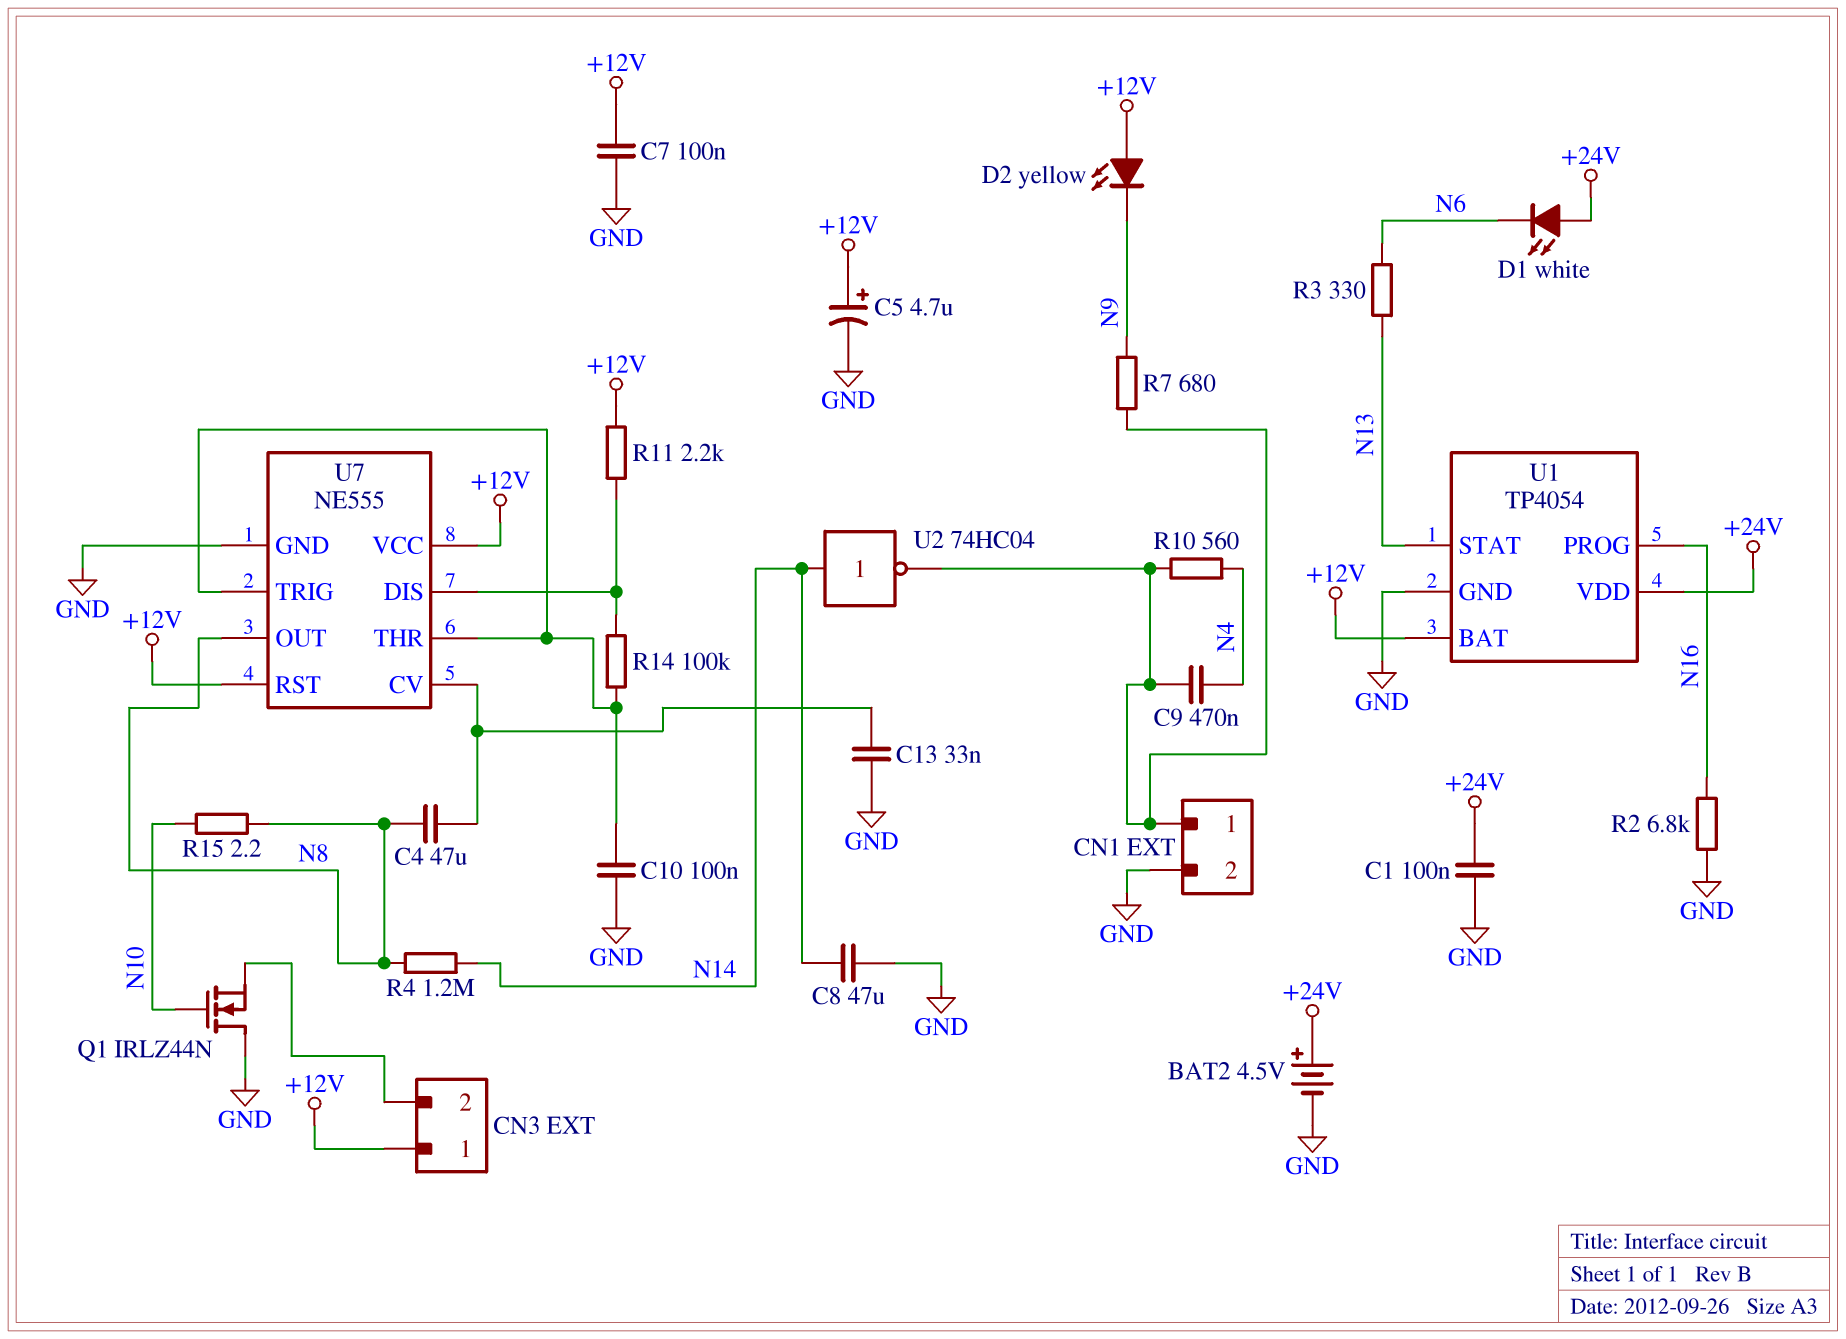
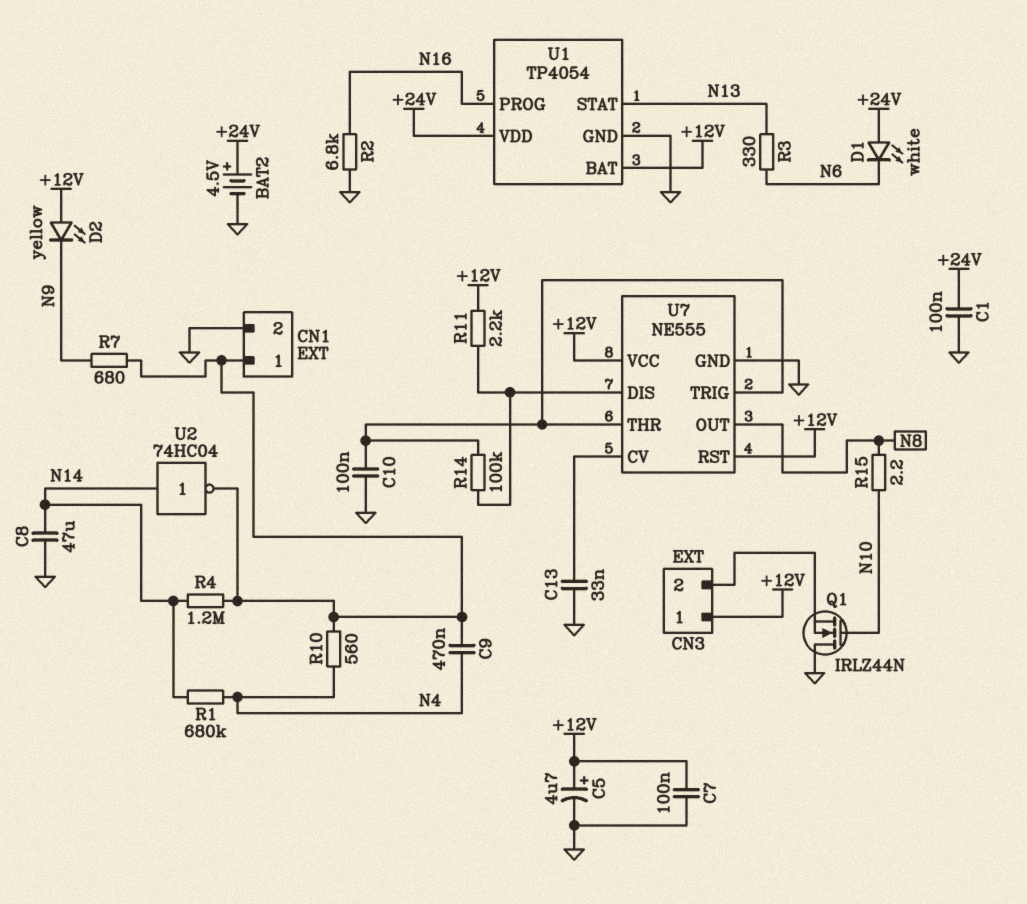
C4: 47uF (N8, U7/CV) -> none
R1: none -> 680k (N4, N14)
R4: 1.2M (N8, N14) -> 1.2M (CN1/1, N14)

